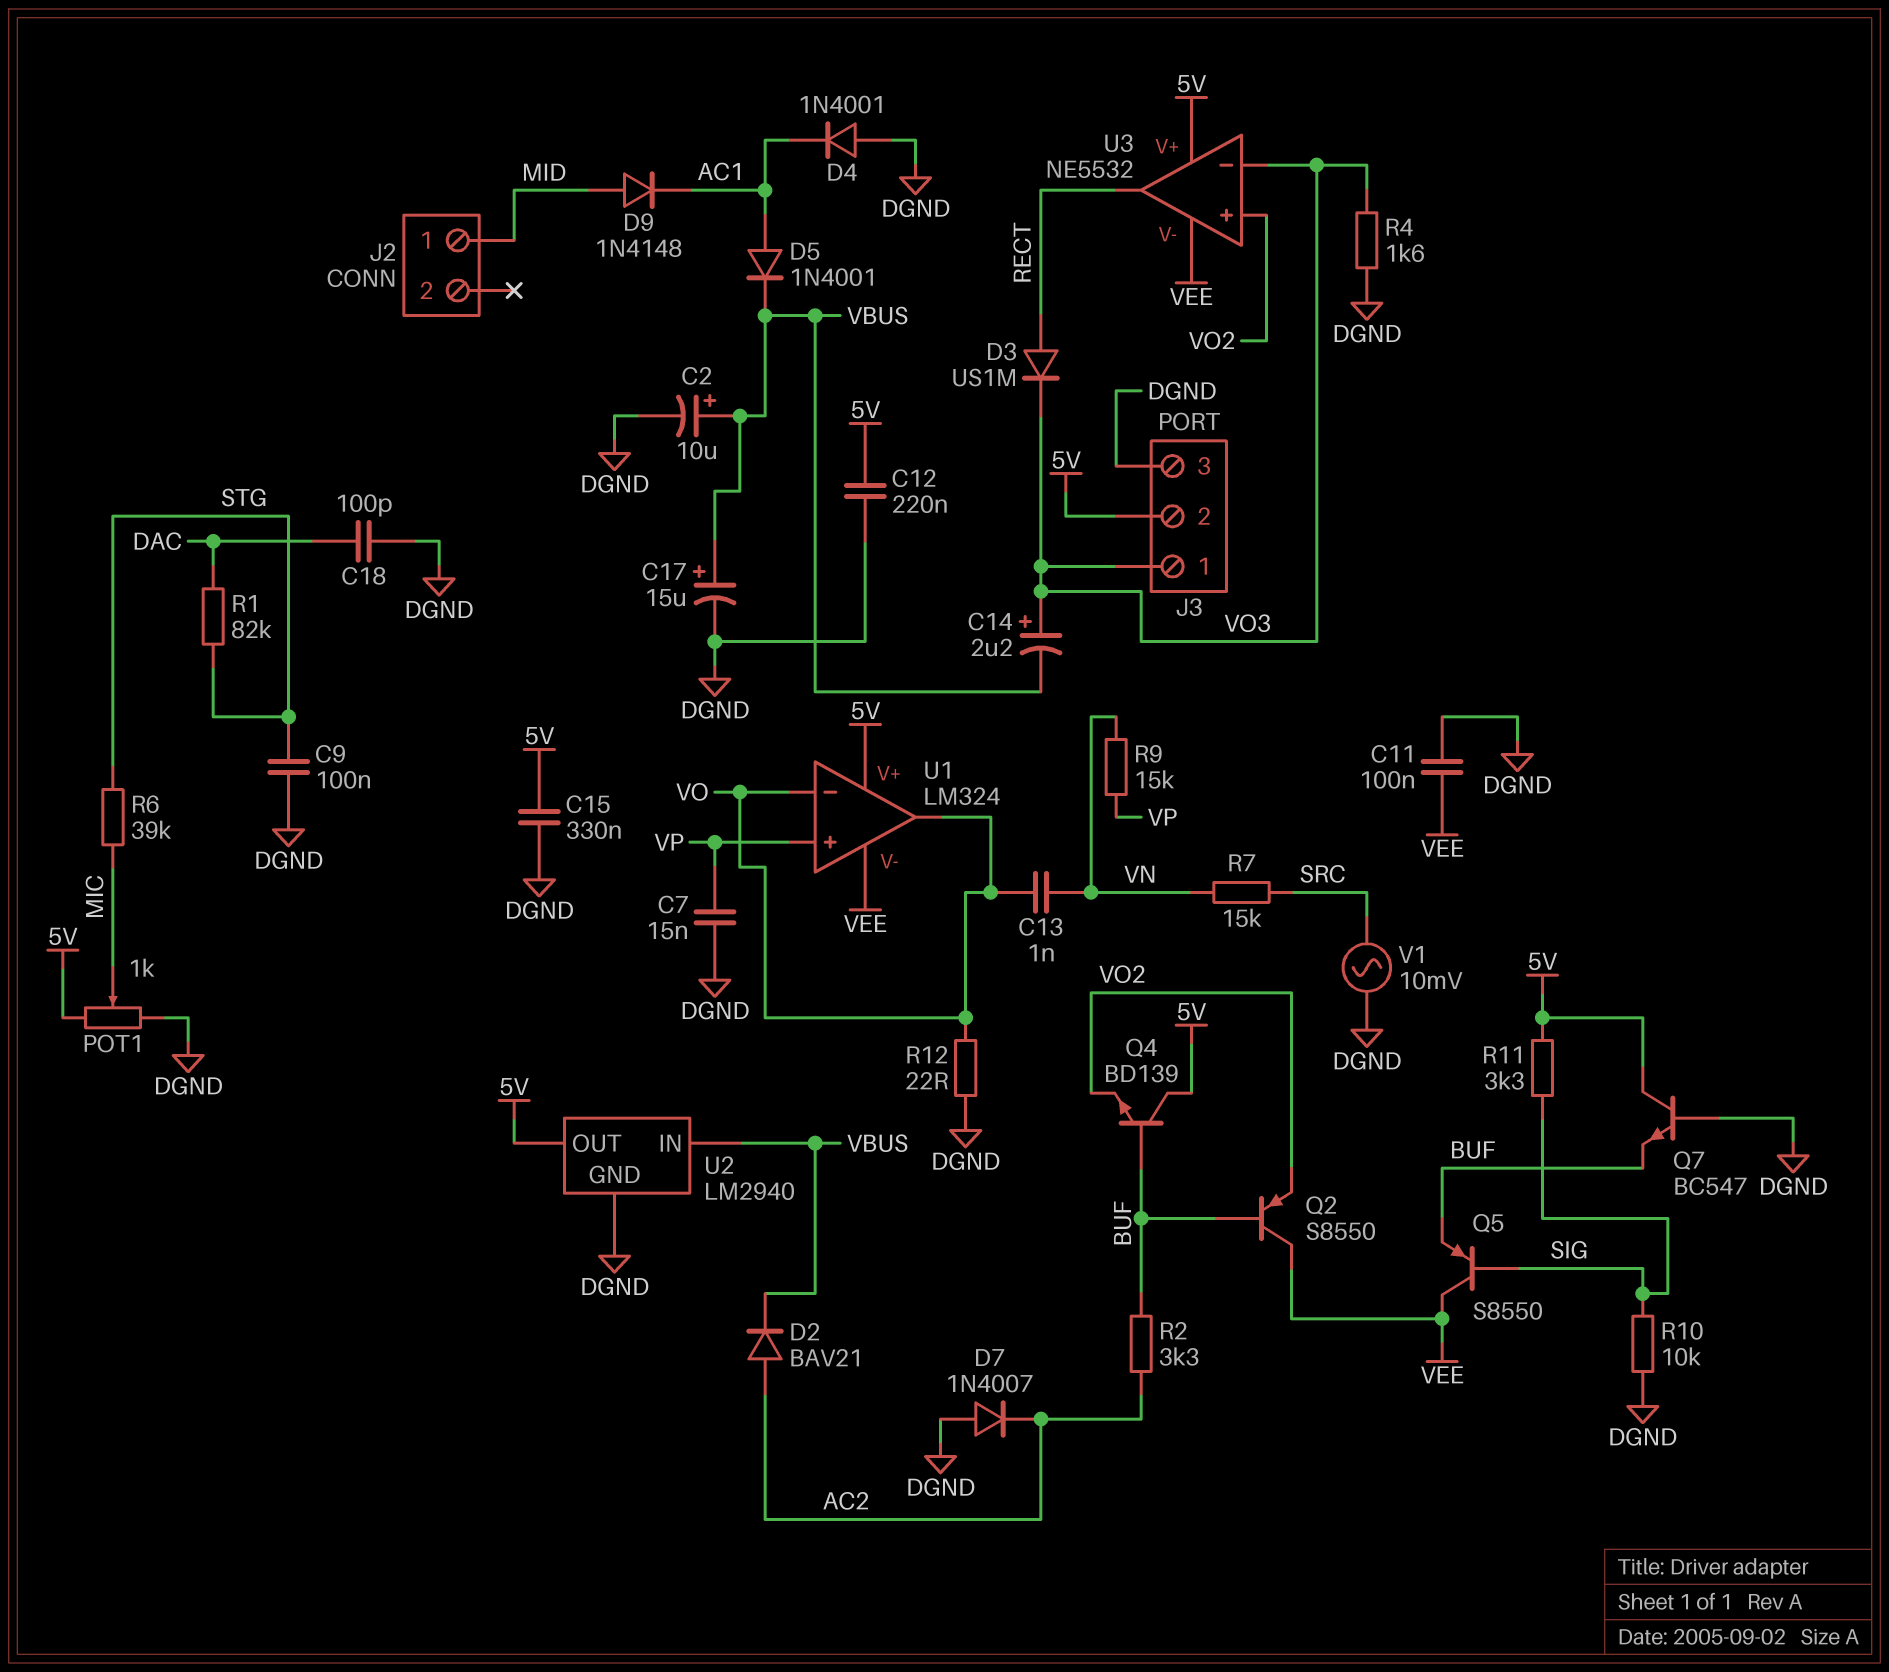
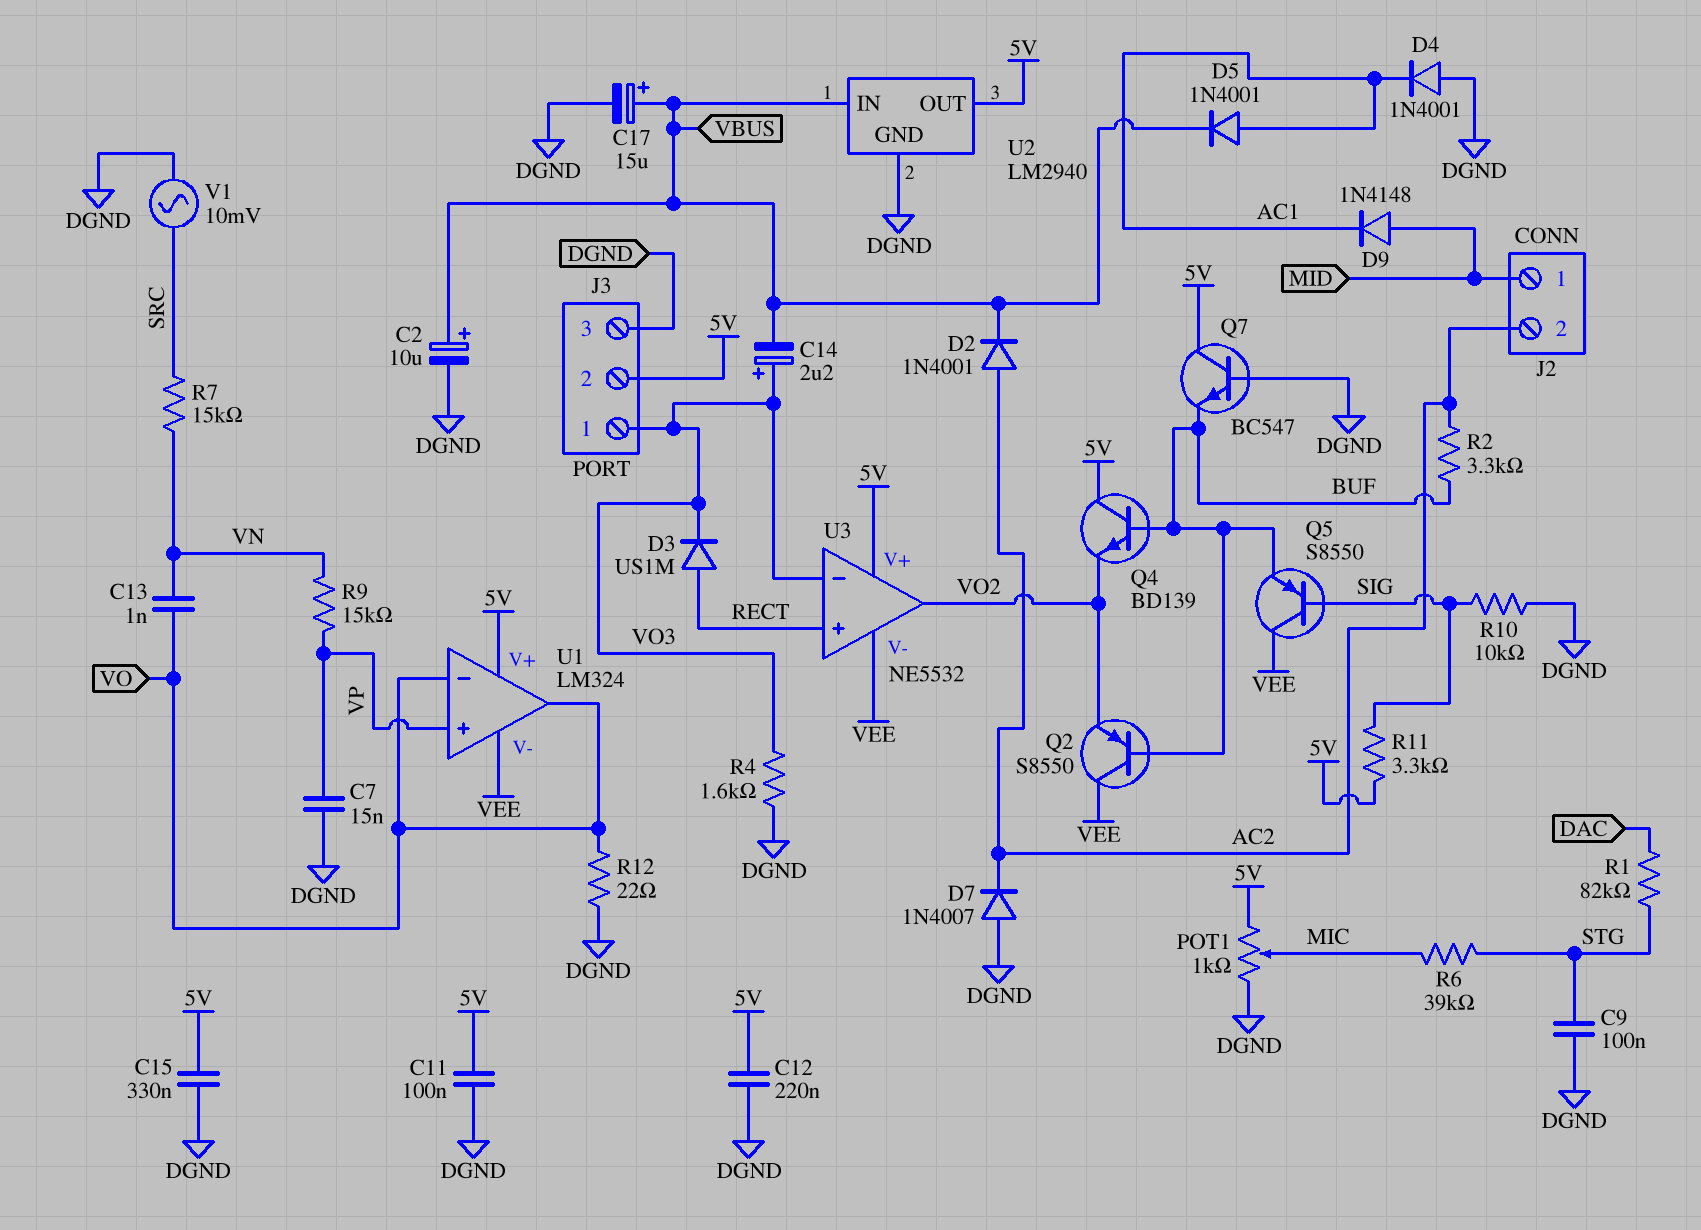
C11: 100nF (DGND, VEE) -> 100nF (5V, DGND)
C18: 100pF (DAC, DGND) -> none
D2: diode BAV21 (A AC2, K VBUS) -> diode 1N4001 (A AC2, K VBUS)
J2 pin 2: none -> AC2
U3 pin in+: VO2 -> RECT
U3 pin out: RECT -> VO2

